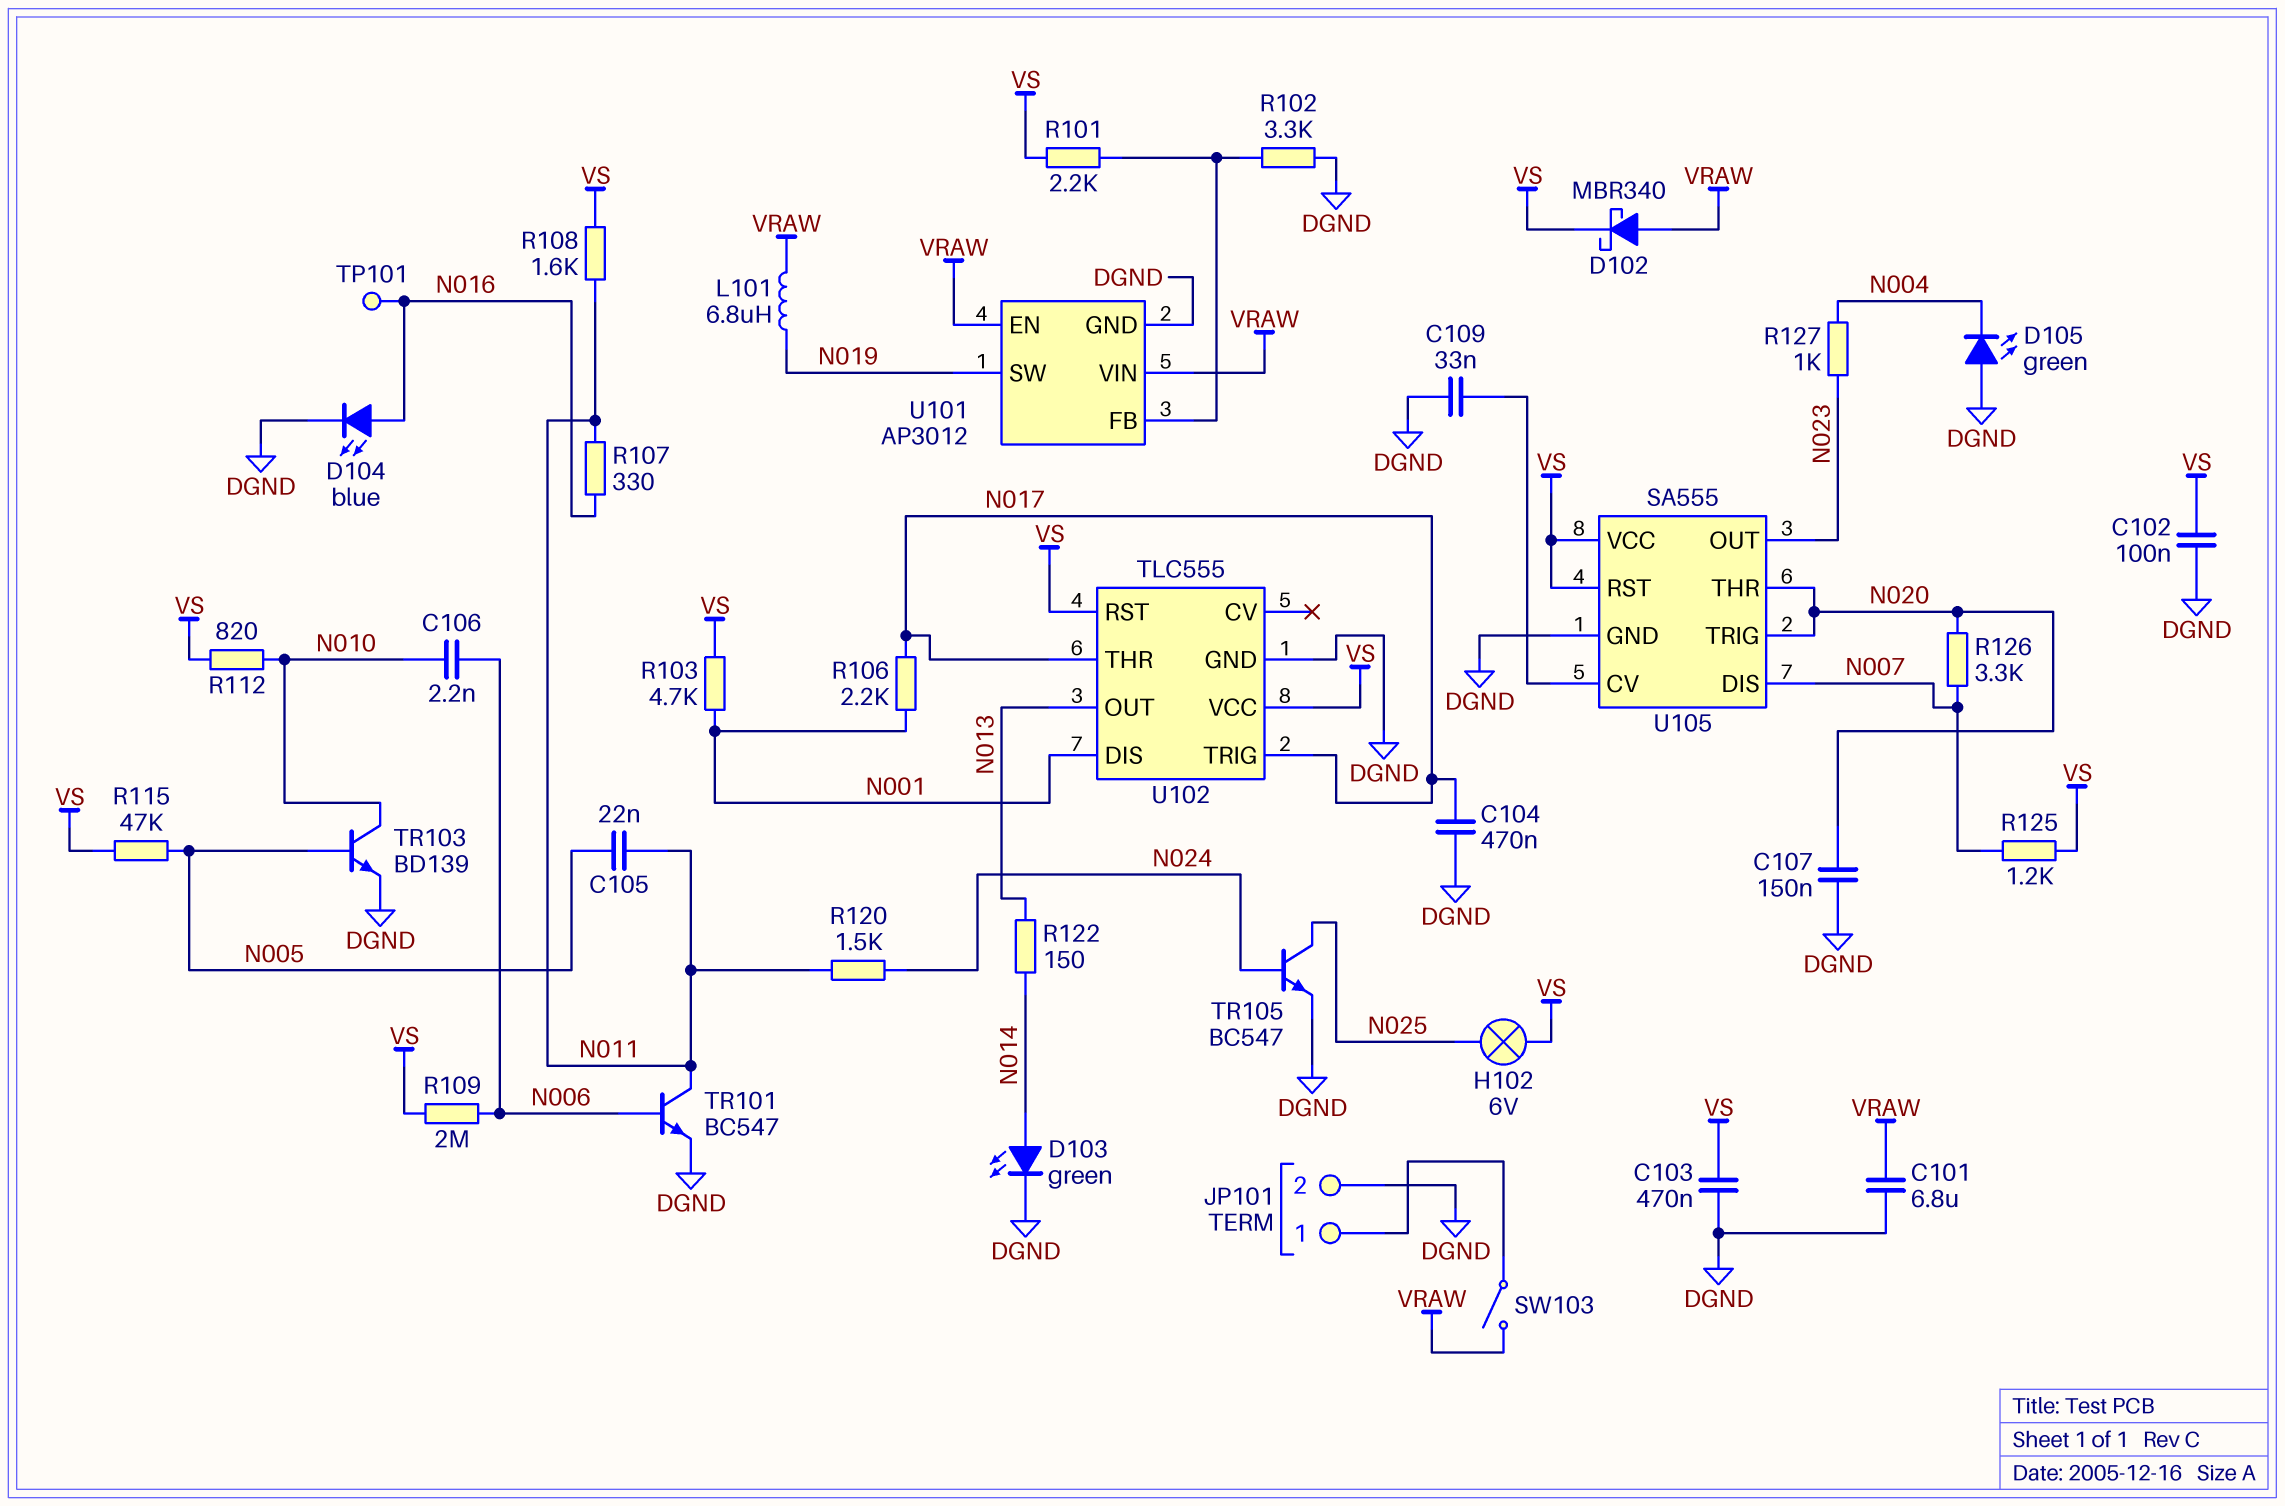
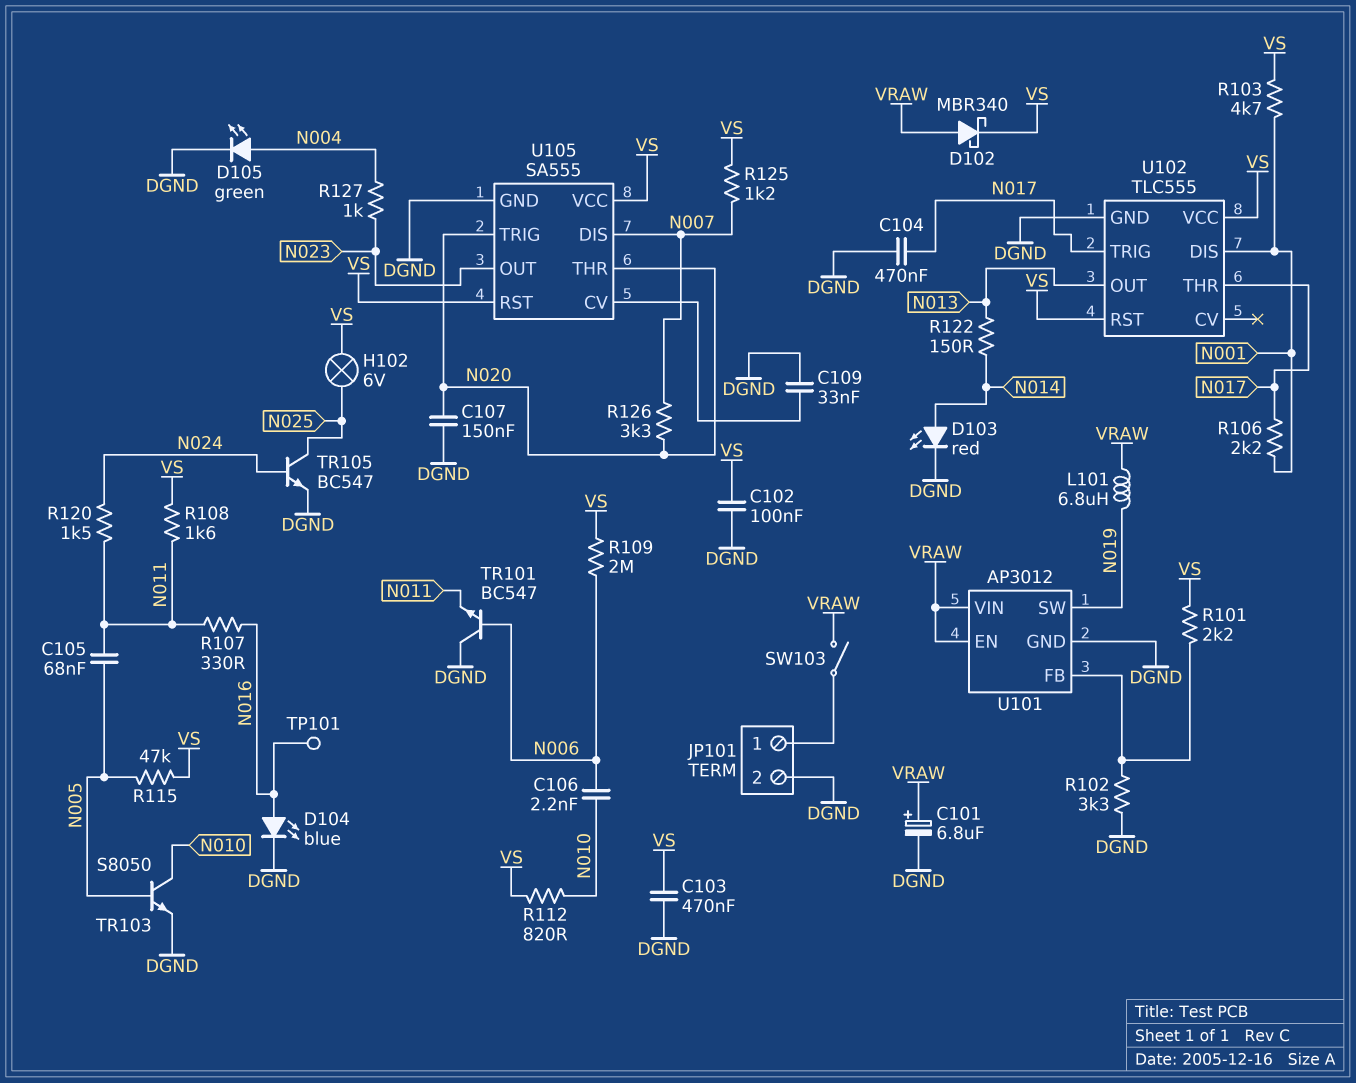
C101: 6.8uF (DGND, VRAW) -> 6.8uF (plus VRAW, minus DGND)
C105: 22nF (N005, N011) -> 68nF (N005, N011)
D103: LED green (A N014, K DGND) -> LED red (A N014, K DGND)
D105: LED green (A DGND, K N004) -> LED green (A N004, K DGND)
TR101: NPN BC547 (B N006, C N011, E DGND) -> NPN BC547 (B N006, C DGND, E N011)
TR103: NPN BD139 (B N005, C N010, E DGND) -> NPN S8050 (B N005, C N010, E DGND)

